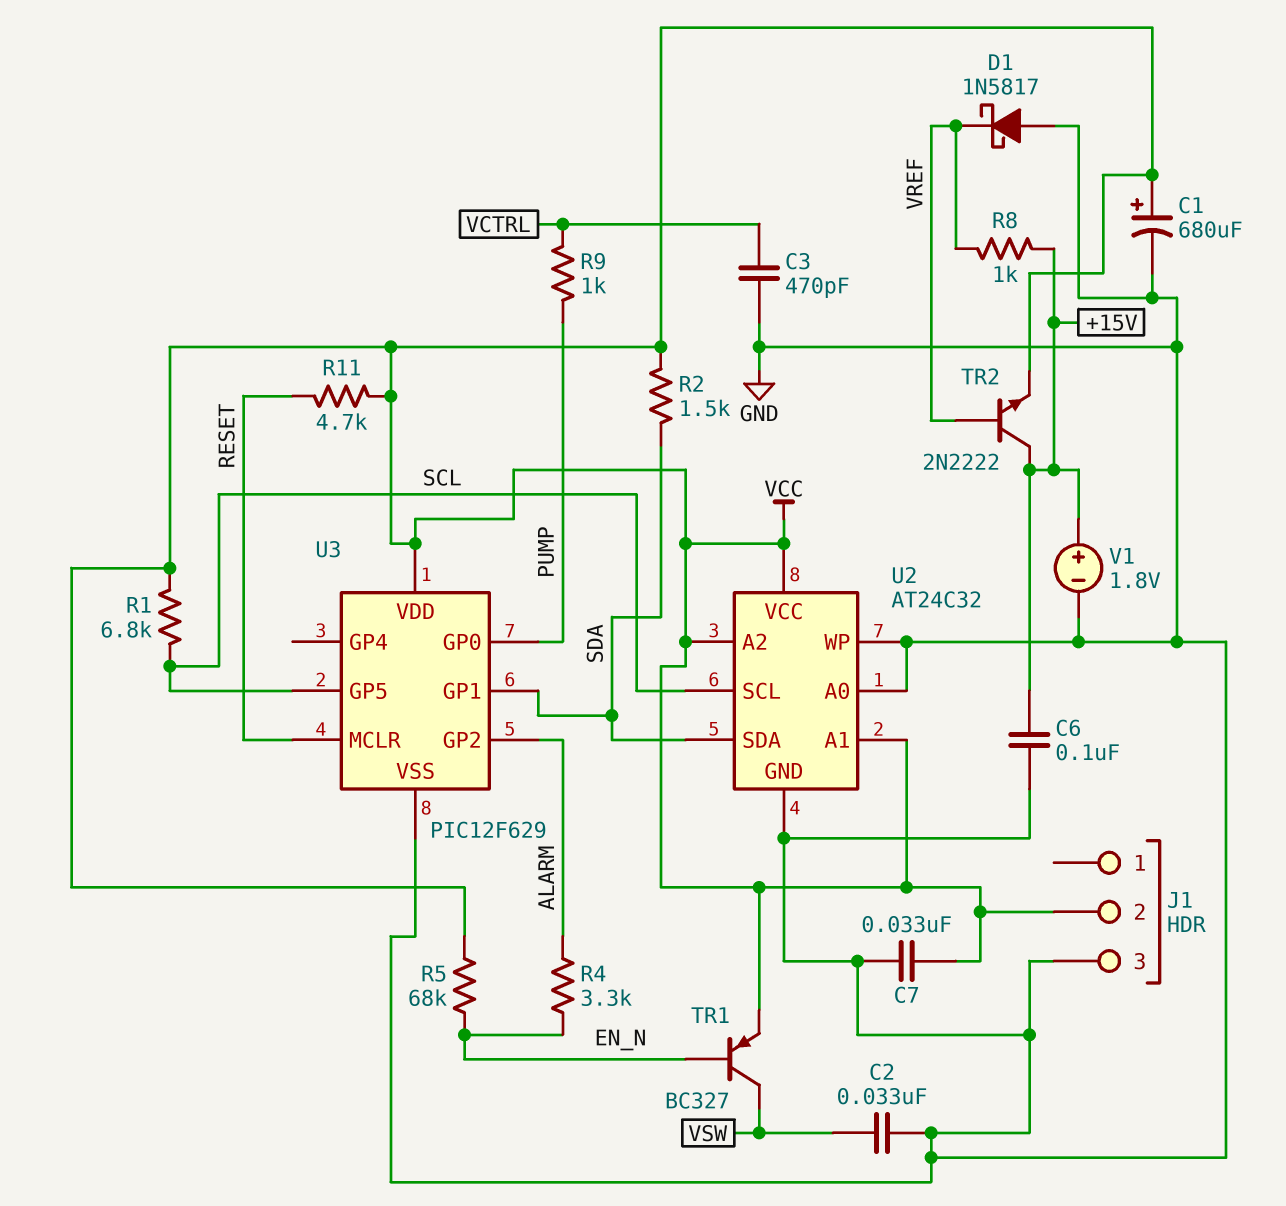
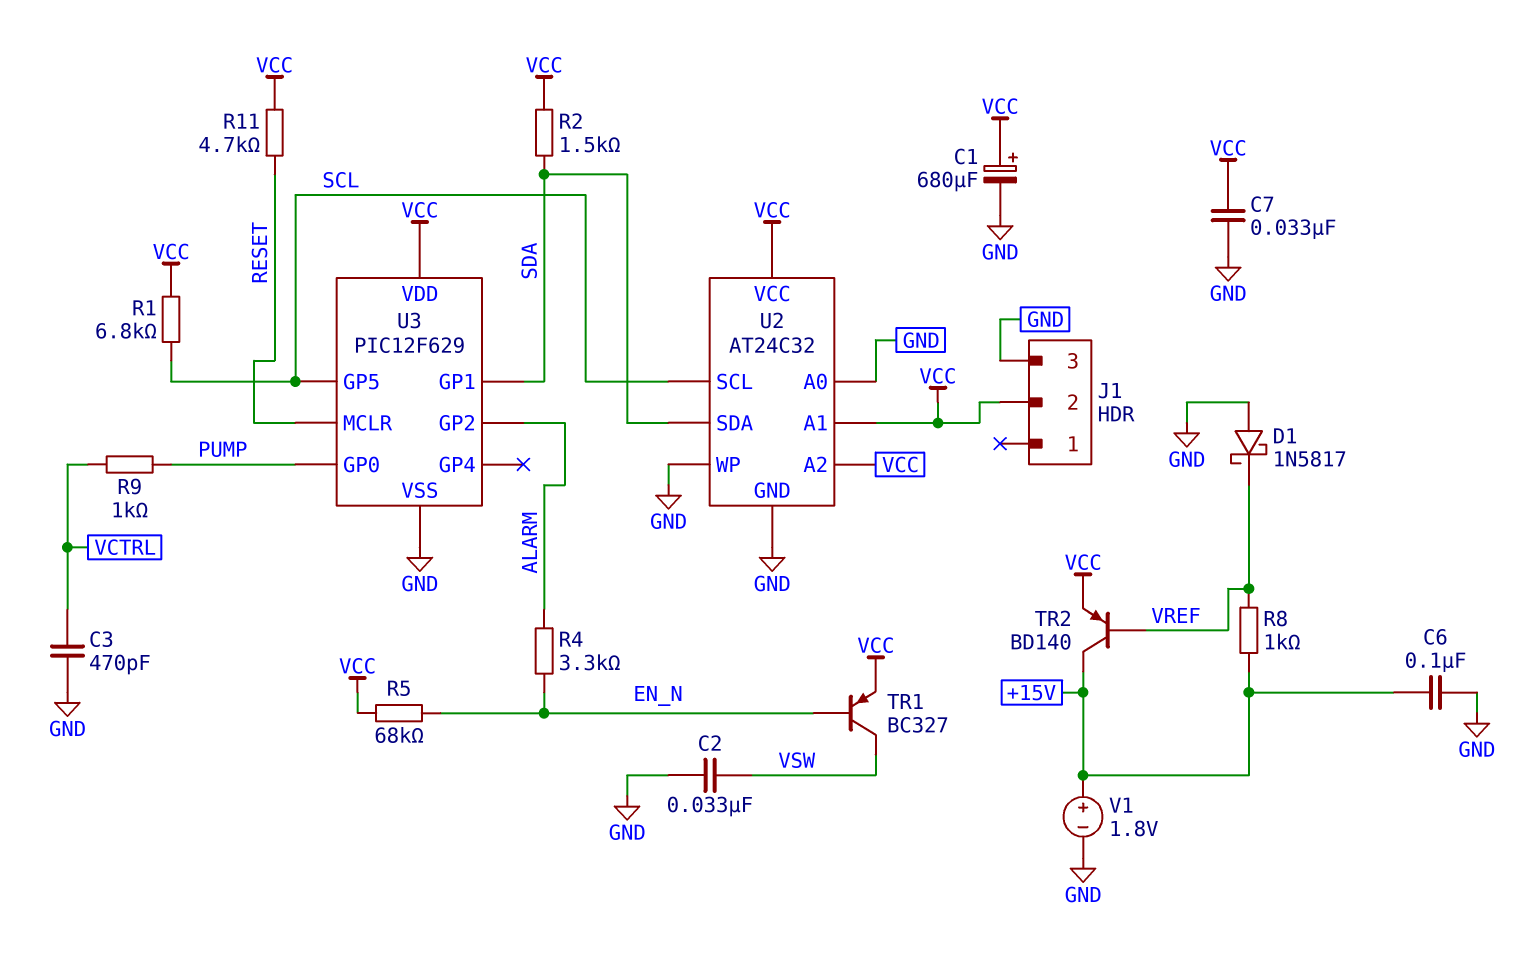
TR2: NPN 2N2222 (B VREF, C +15V, E VCC) -> PNP BD140 (B VREF, C +15V, E VCC)

